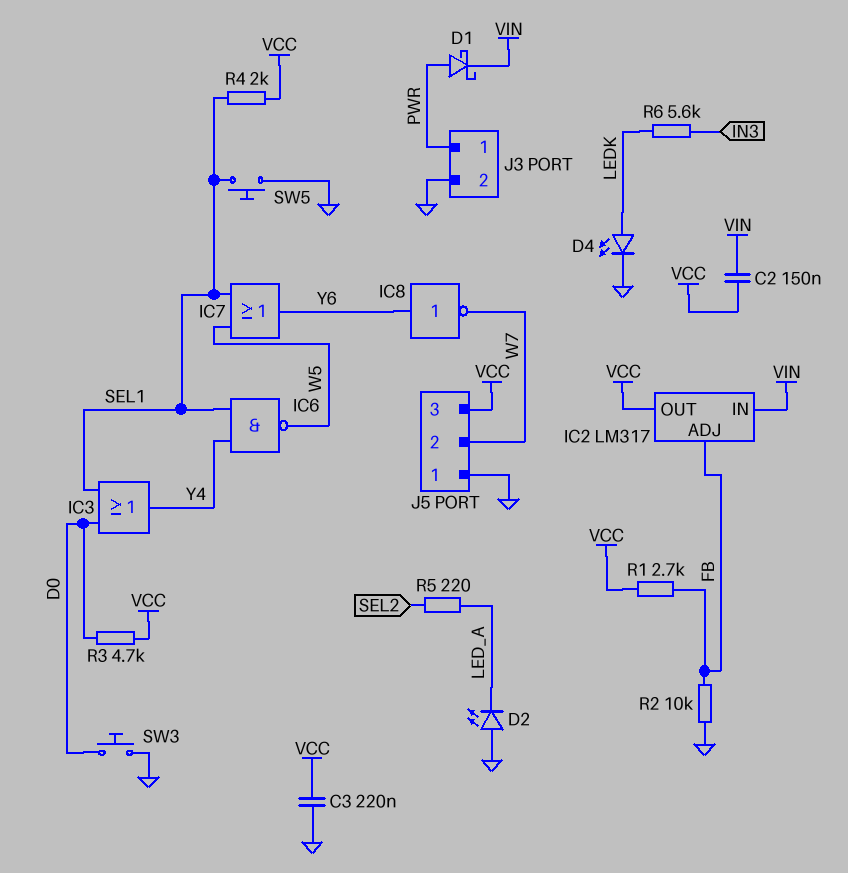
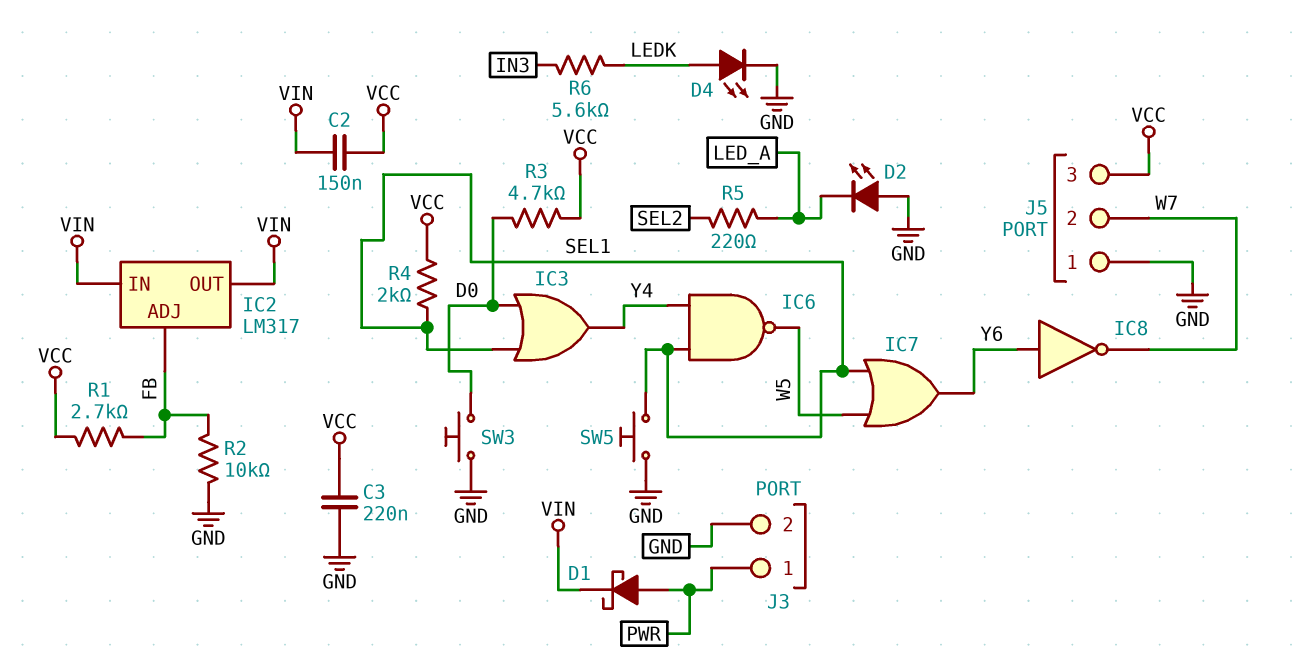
IC2 pin OUT: VCC -> VIN

